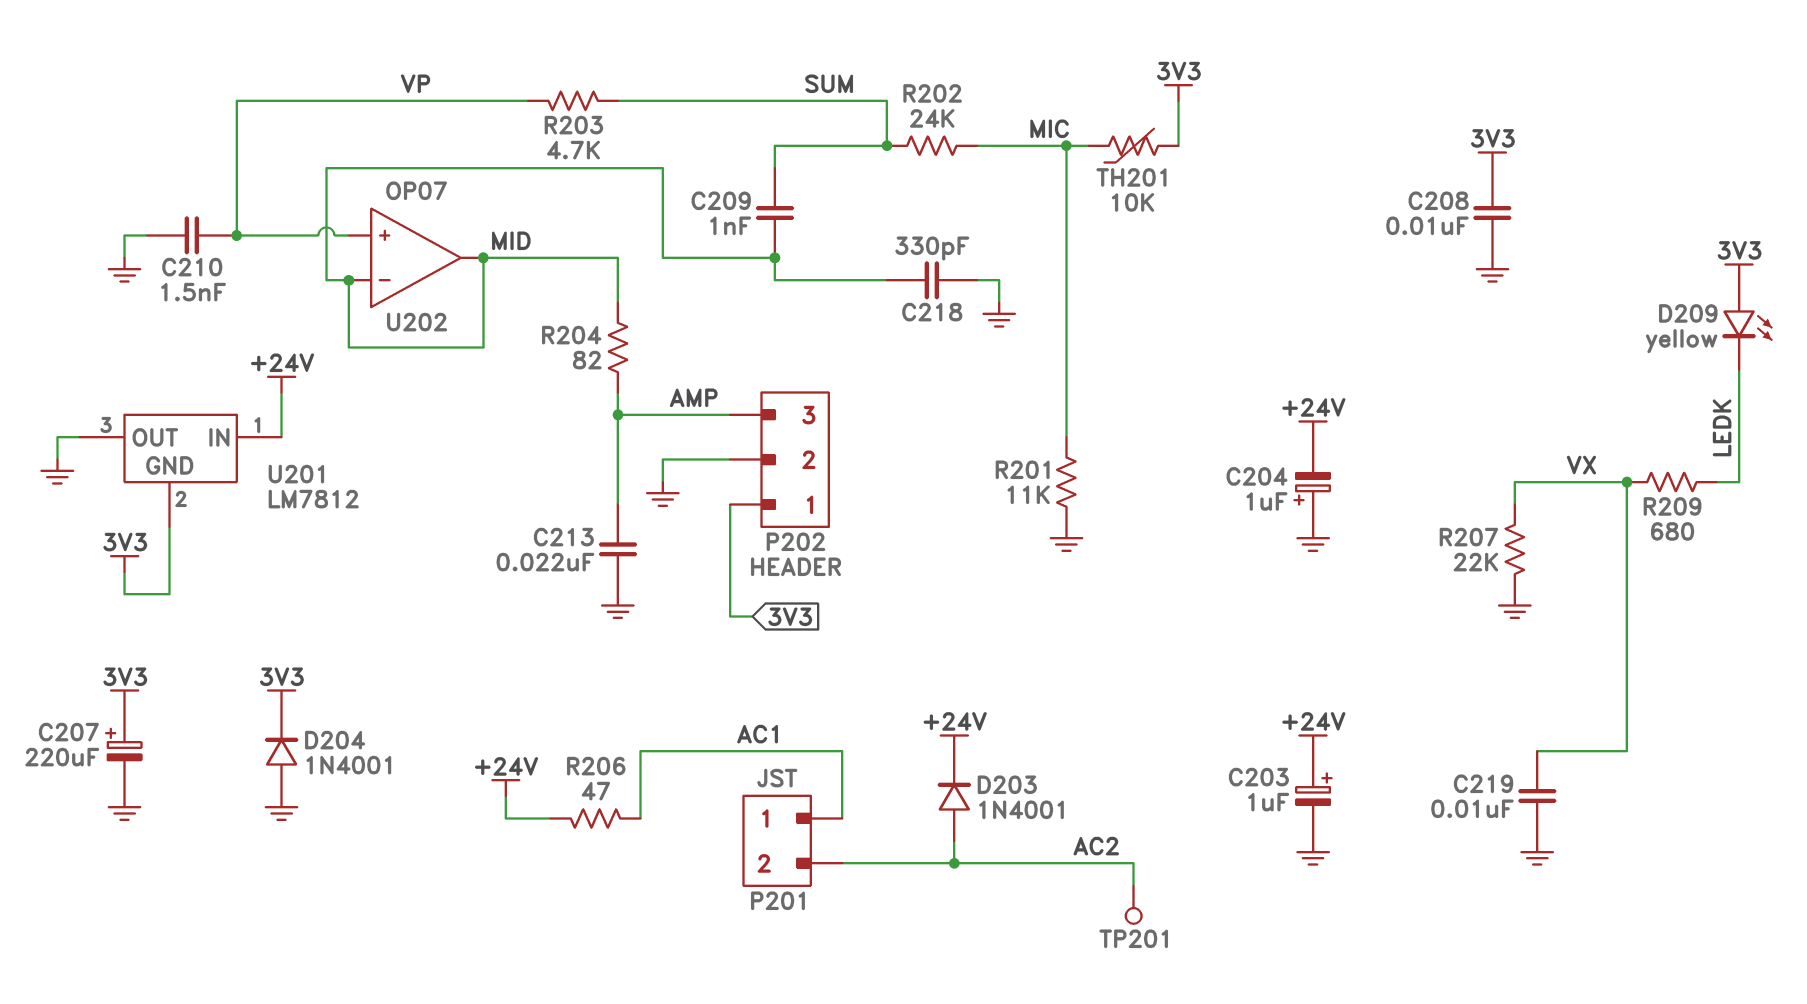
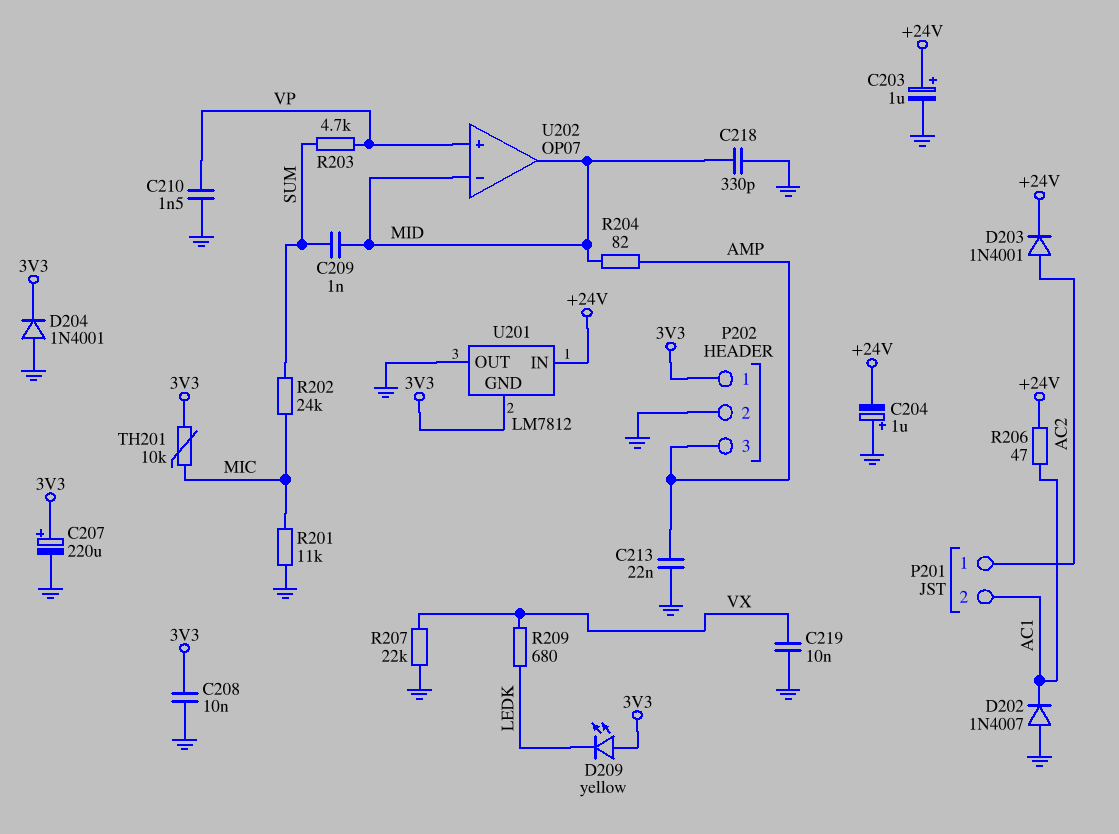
D202: none -> diode 1N4007 (A GND, K AC1)
P201 pin 1: AC1 -> AC2
P201 pin 2: AC2 -> AC1
TP201: test point (AC2) -> none

